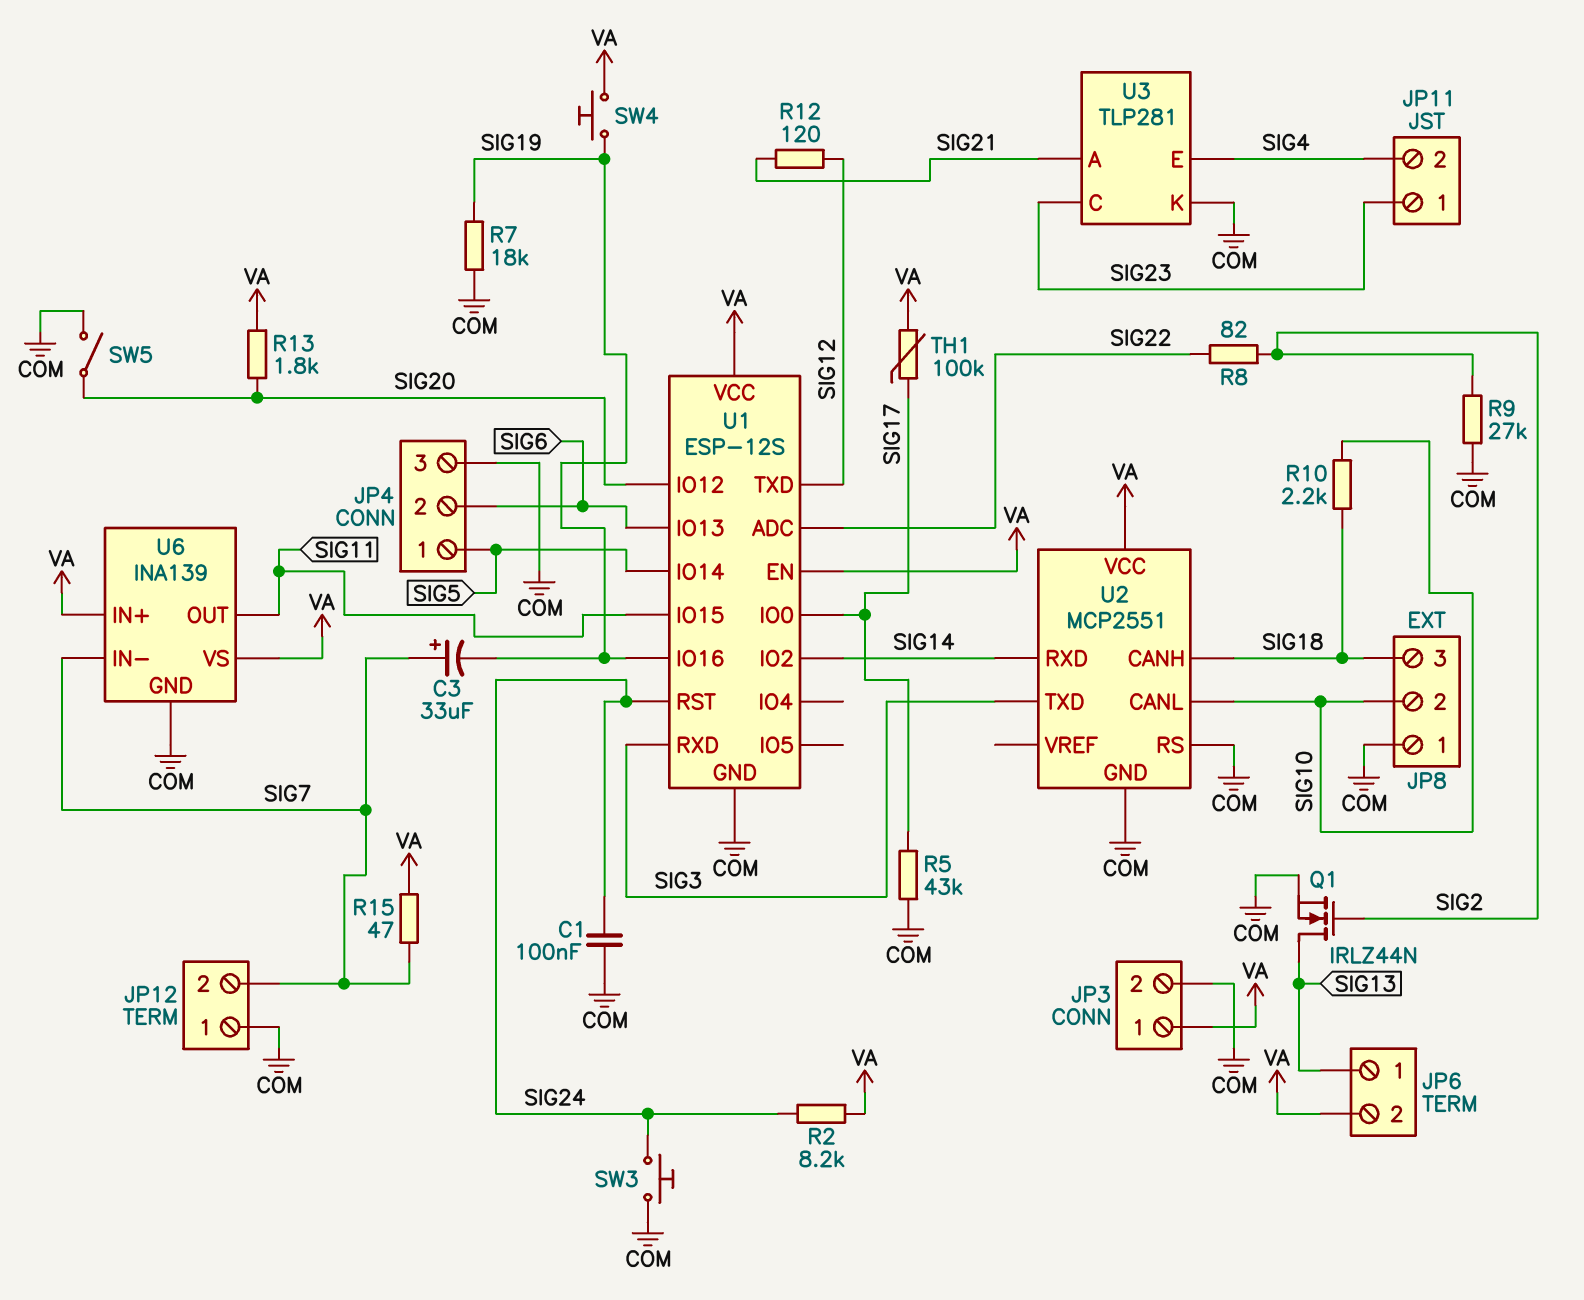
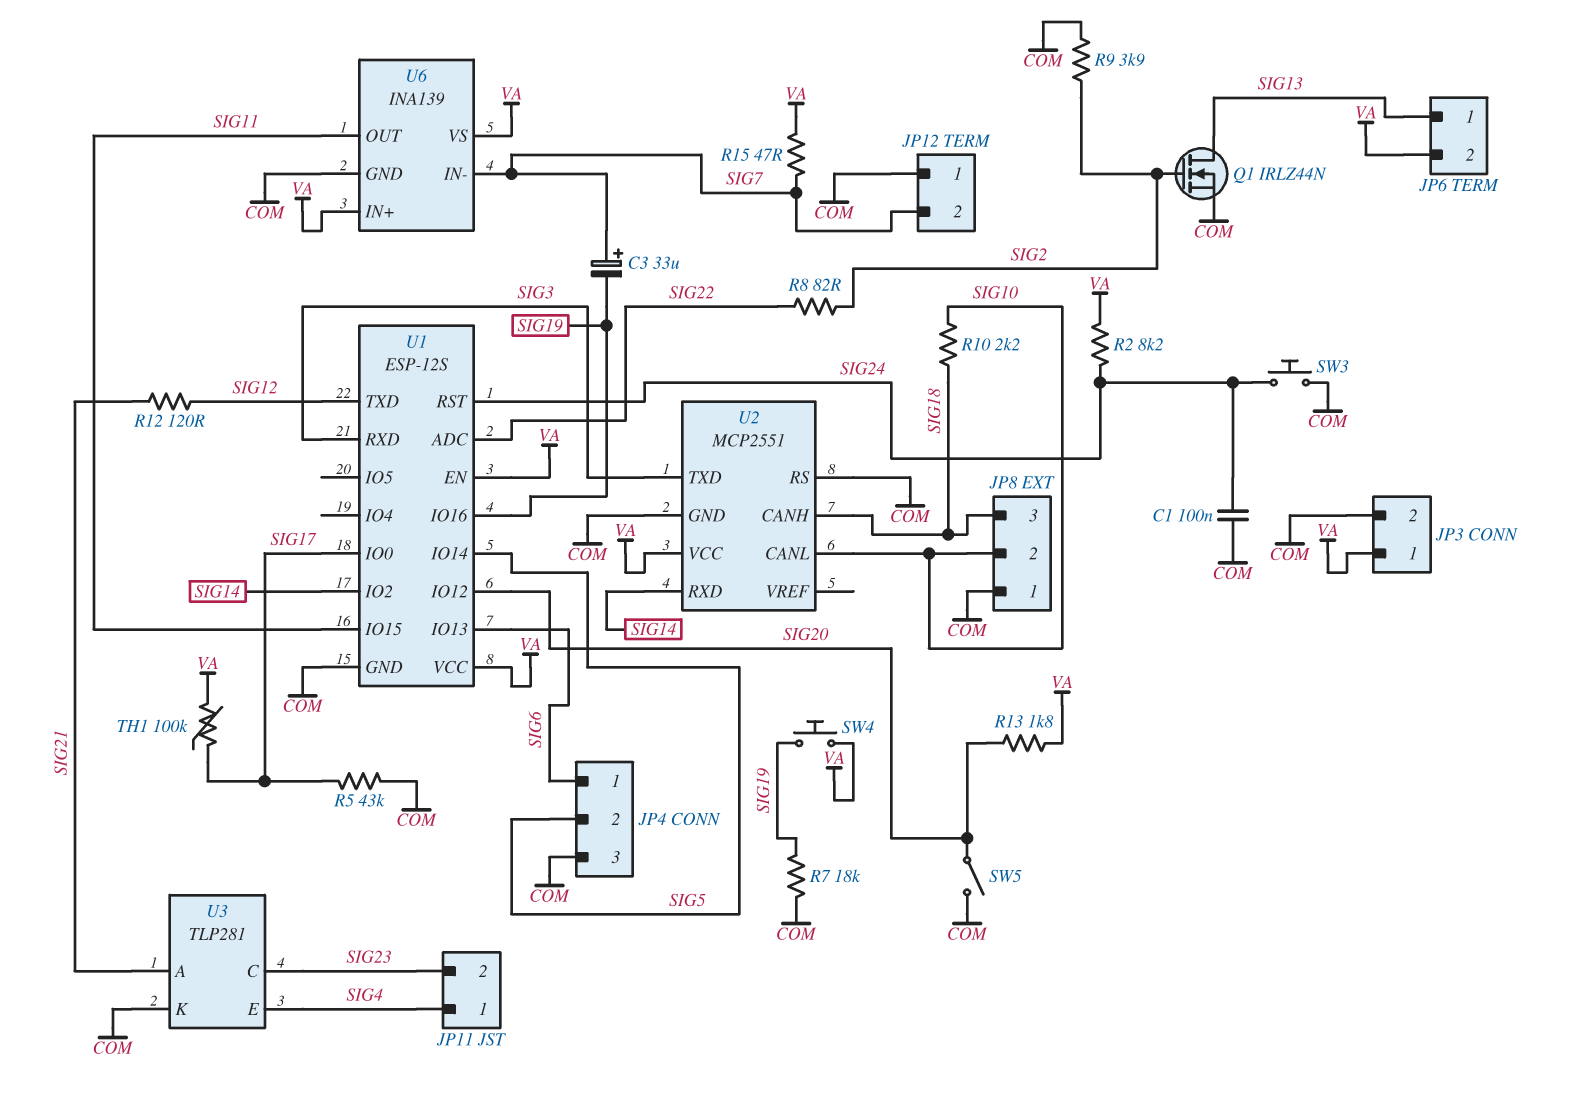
JP4 pin 1: SIG5 -> SIG6
JP4 pin 2: SIG6 -> SIG5
JP11 pin 1: SIG23 -> SIG4
JP11 pin 2: SIG4 -> SIG23
R9: 27k (COM, SIG2) -> 3.9k (COM, SIG2)

